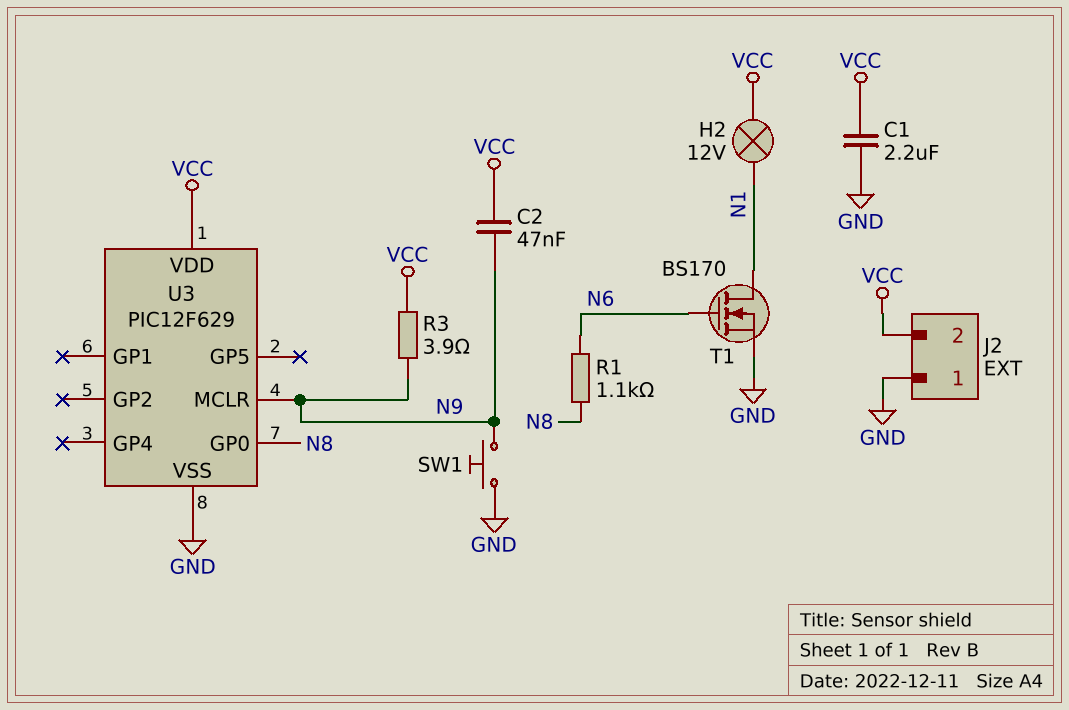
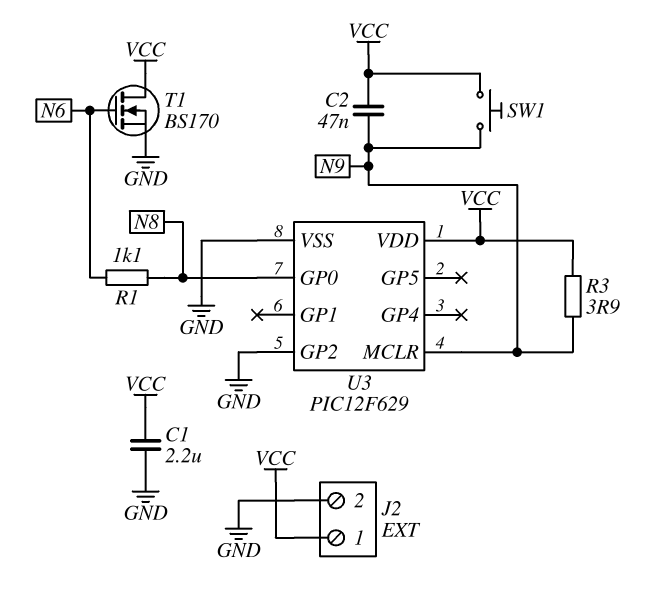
H2: lamp 12V (N1, VCC) -> none
J2 pin 1: GND -> VCC
J2 pin 2: VCC -> GND
SW1: button (GND, N9) -> button (N9, VCC)
T1: NMOS BS170 (G N6, D N1, S GND) -> NMOS BS170 (G N6, D VCC, S GND)
U3 pin GP2: none -> GND

